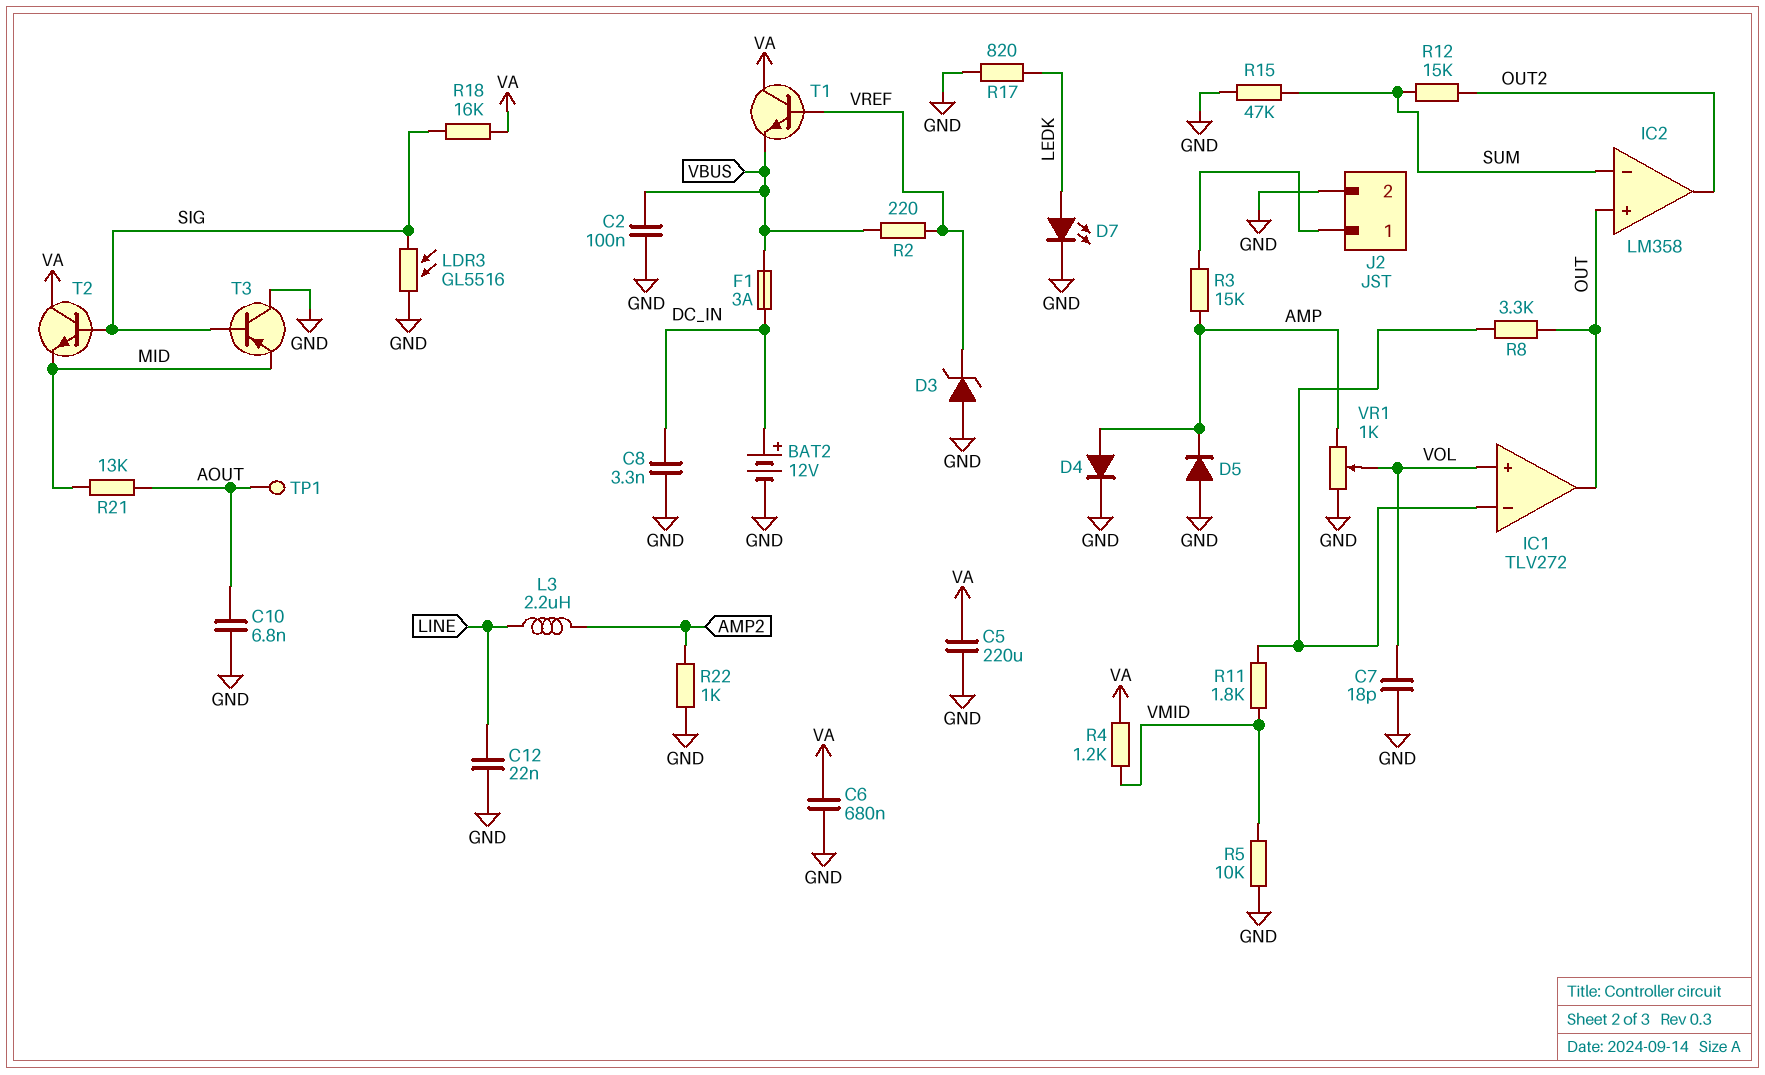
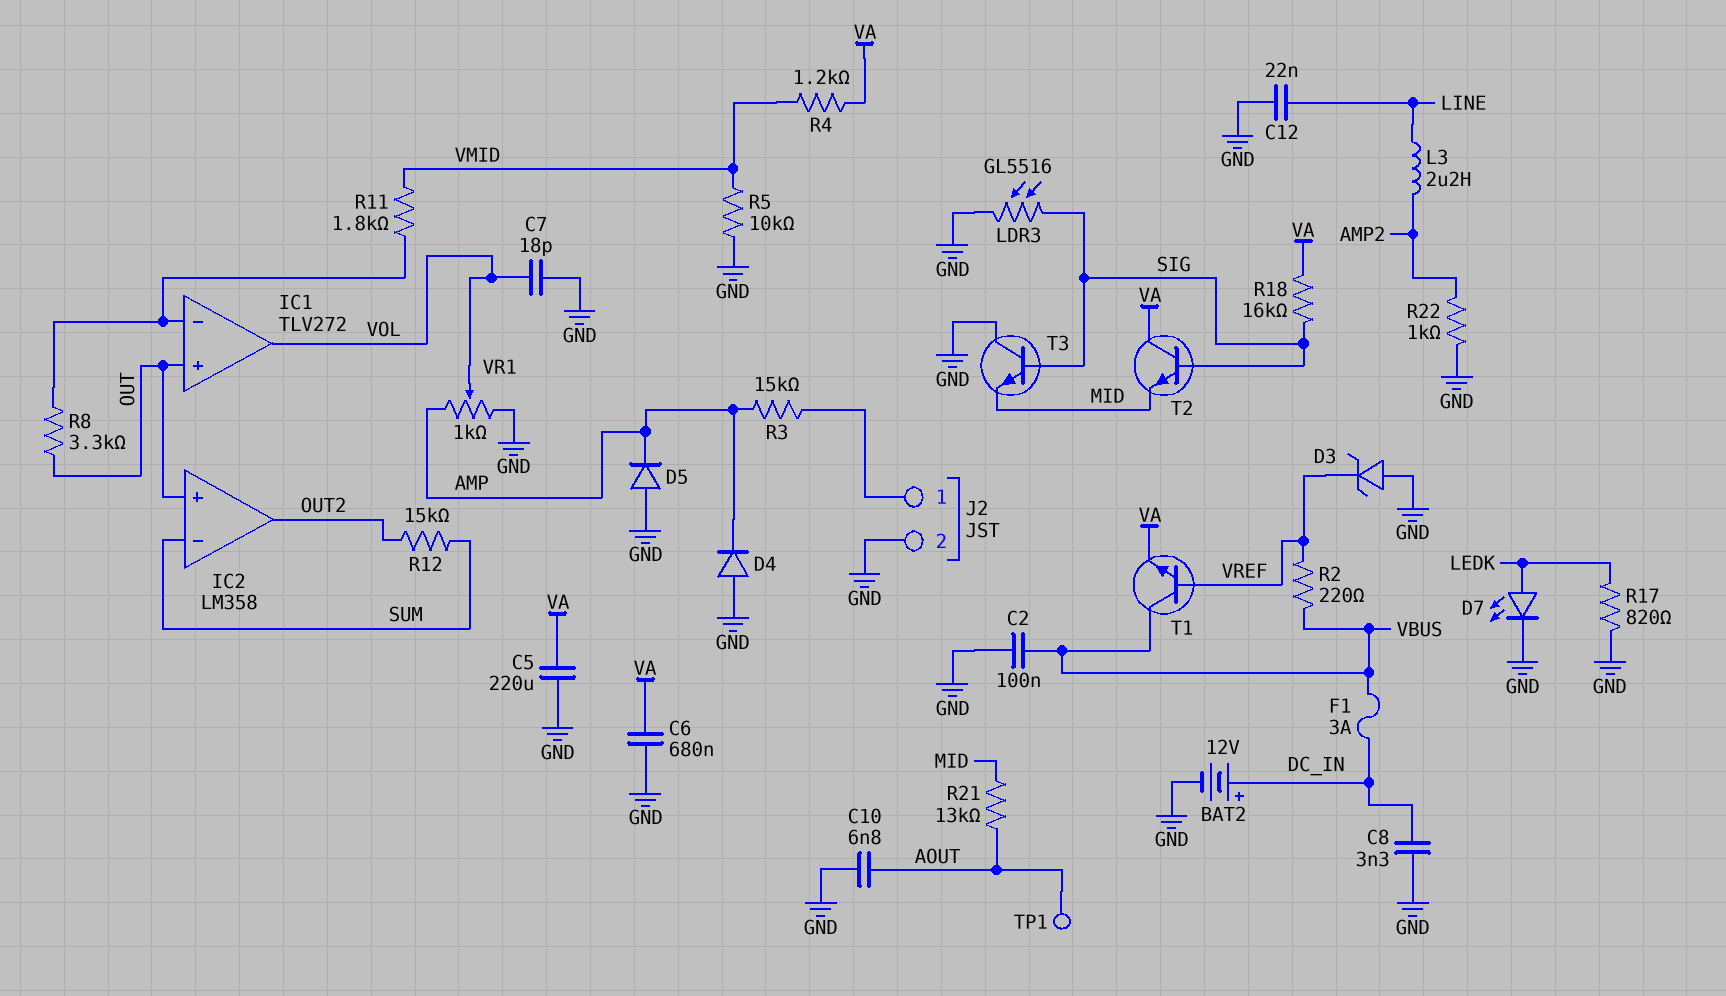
D4: diode (A AMP, K GND) -> diode (A GND, K AMP)
IC1 pin in+: VOL -> OUT
IC1 pin out: OUT -> VOL
R15: 47k (GND, SUM) -> none
T1: NPN (B VREF, C VA, E VBUS) -> NPN (B VREF, C VBUS, E VA)
T3: PNP (B SIG, C GND, E MID) -> NPN (B SIG, C GND, E MID)

